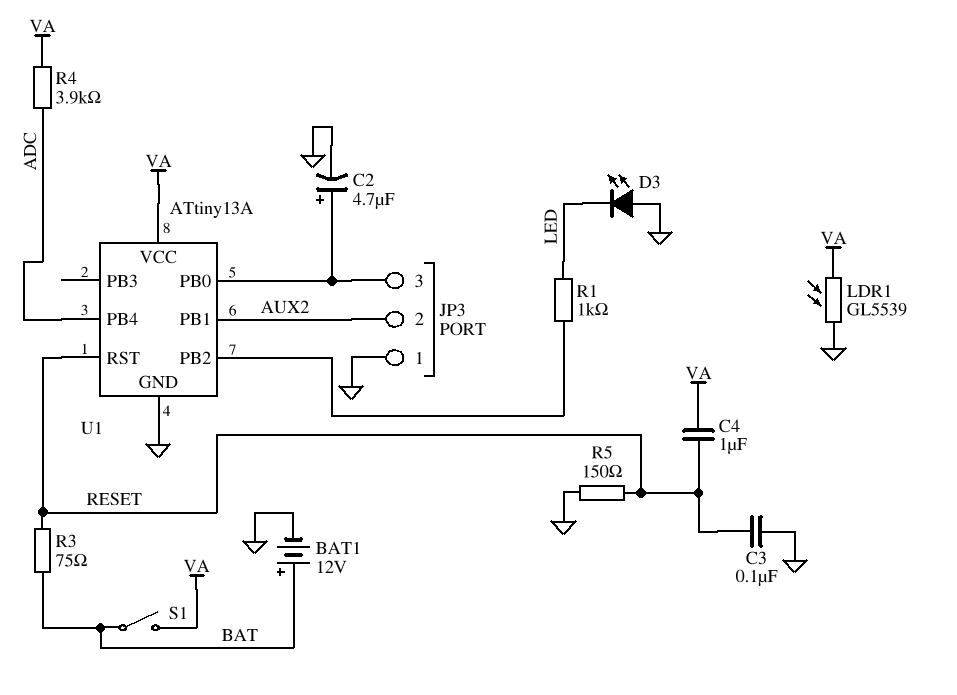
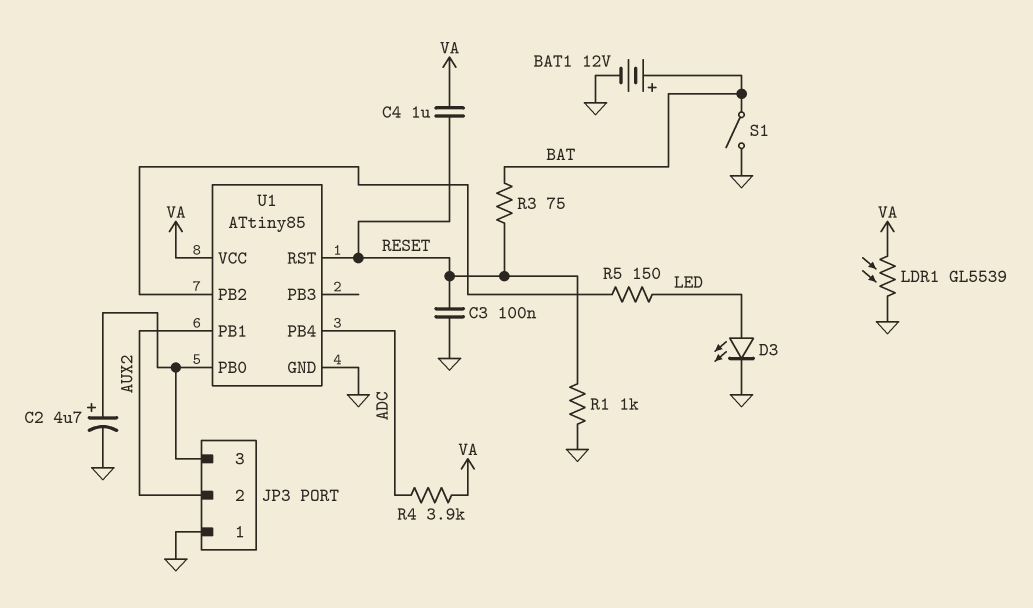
D3: LED (A GND, K LED) -> LED (A LED, K GND)
R1: 1k (LED, U1/PB2) -> 1k (GND, RESET)
R5: 150 (GND, RESET) -> 150 (LED, U1/PB2)
S1: switch (BAT, VA) -> switch (BAT, GND)
U1: ATtiny13A -> ATtiny85

